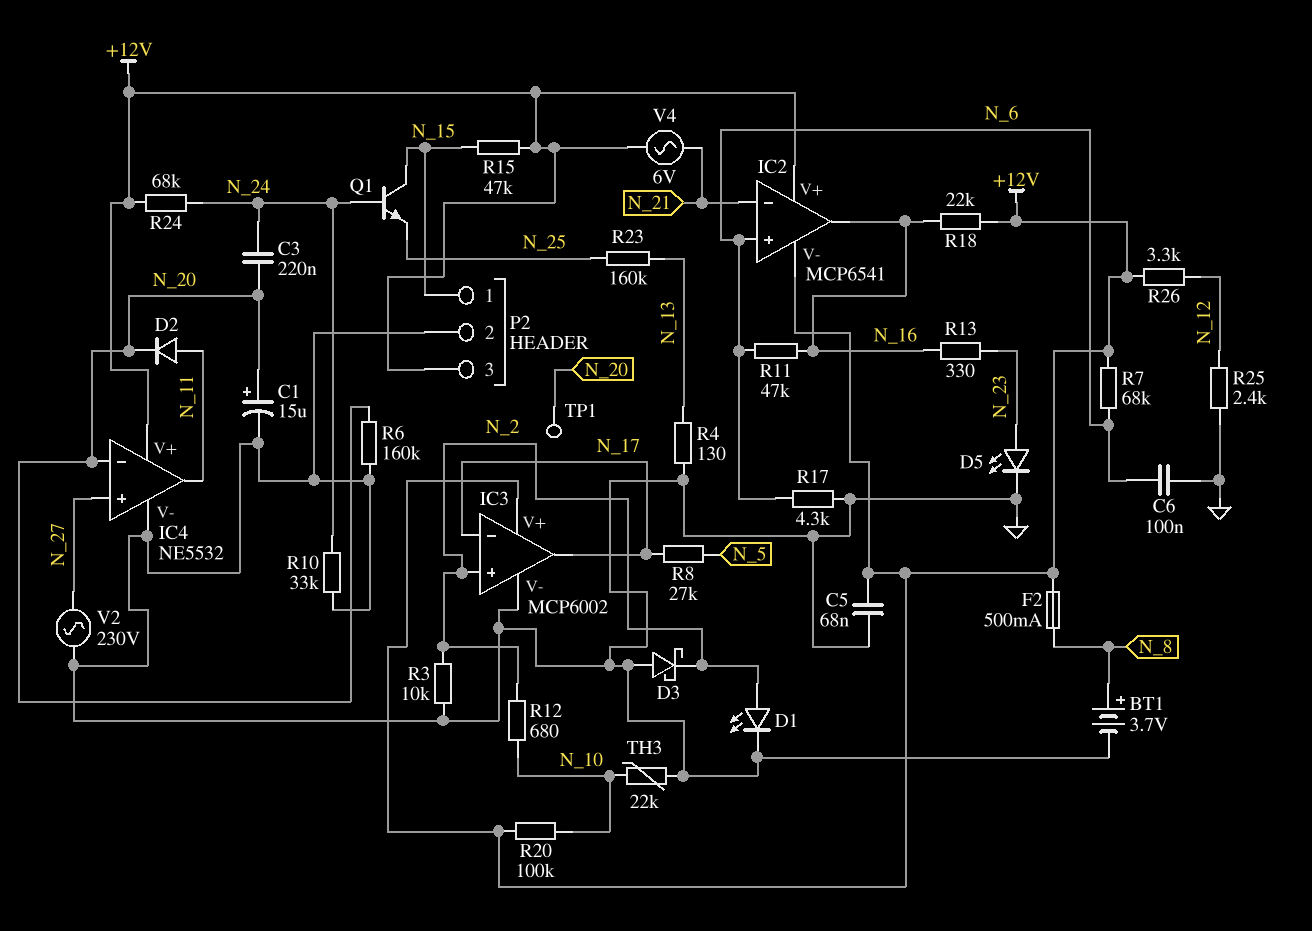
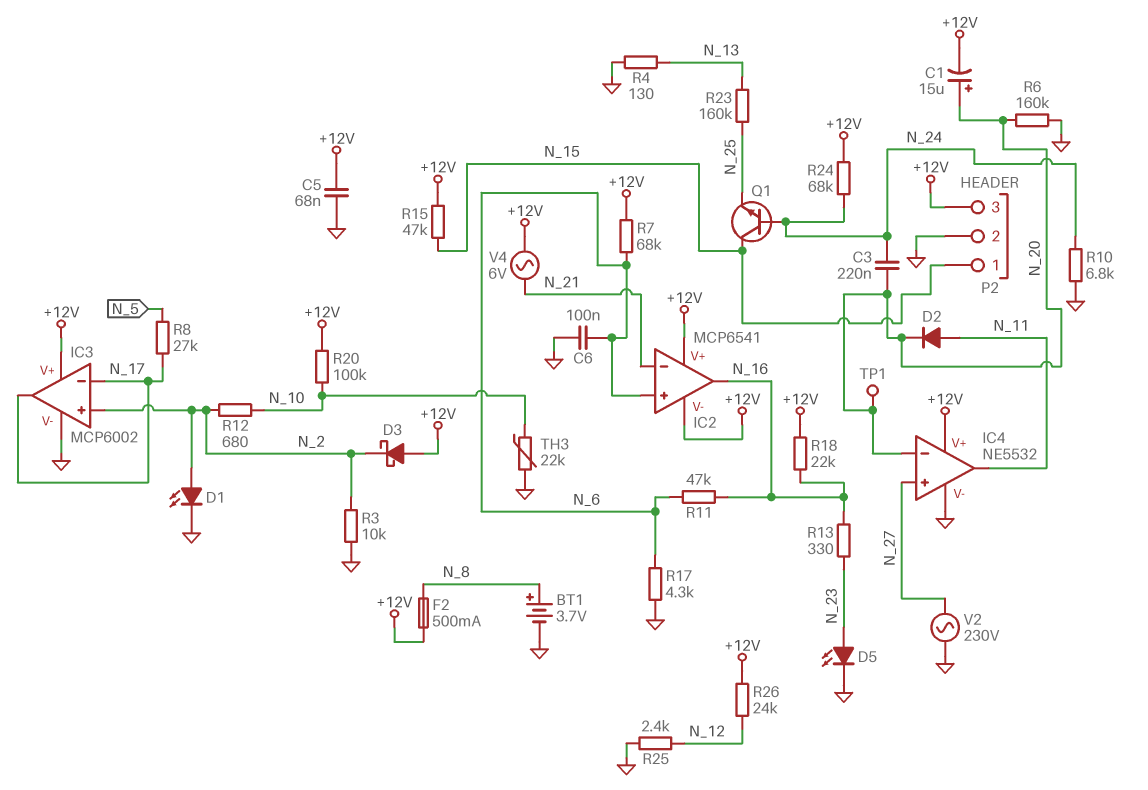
C1: 15uF (plus N_20, minus GND) -> 15uF (plus N_20, minus +12V)
D3: schottky (A GND, K N_2) -> schottky (A +12V, K N_2)
R10: 33k (GND, N_24) -> 6.8k (GND, N_24)
R26: 3.3k (+12V, N_12) -> 24k (+12V, N_12)

